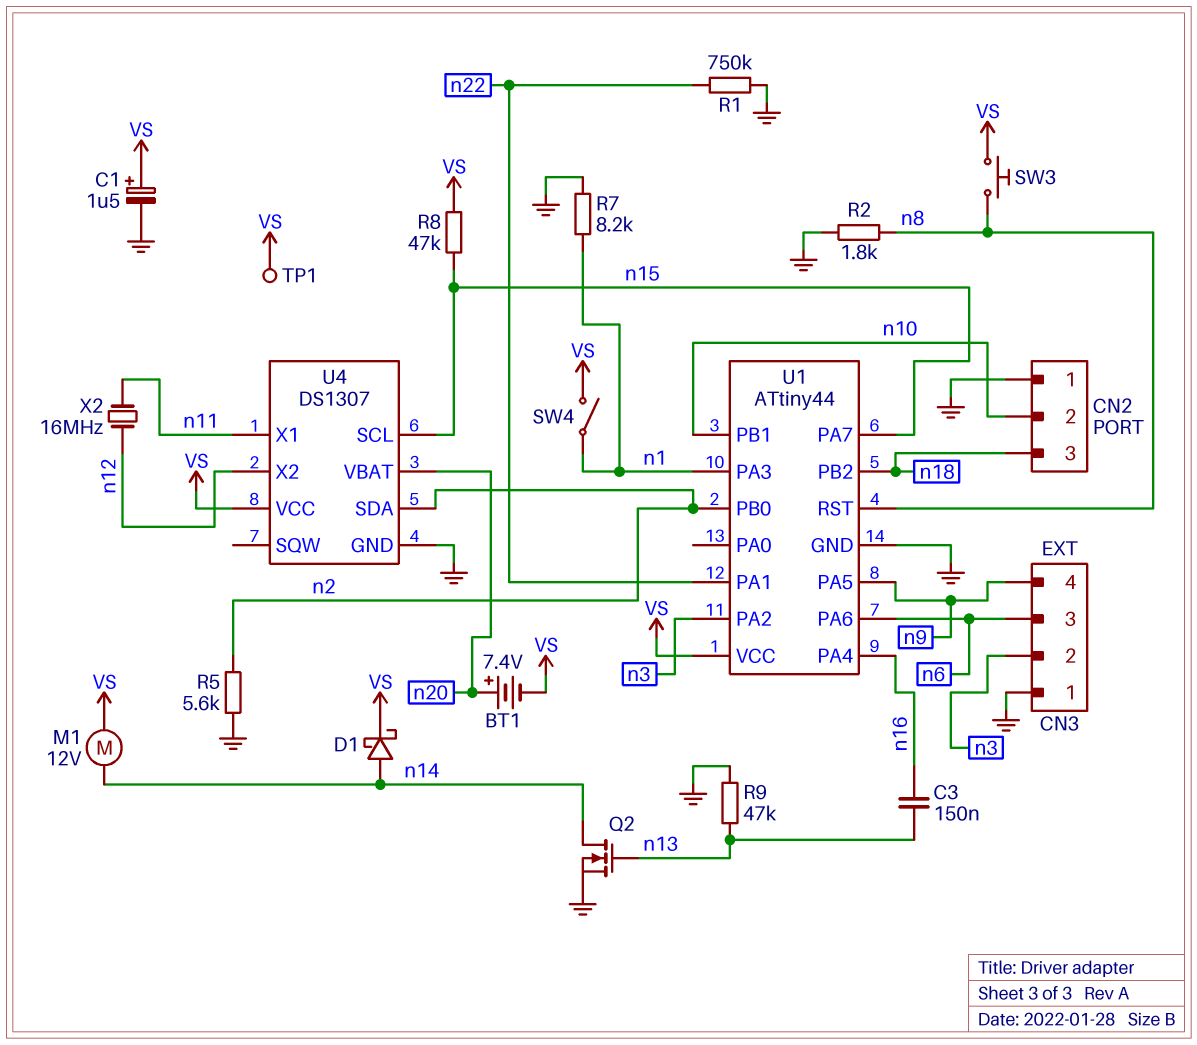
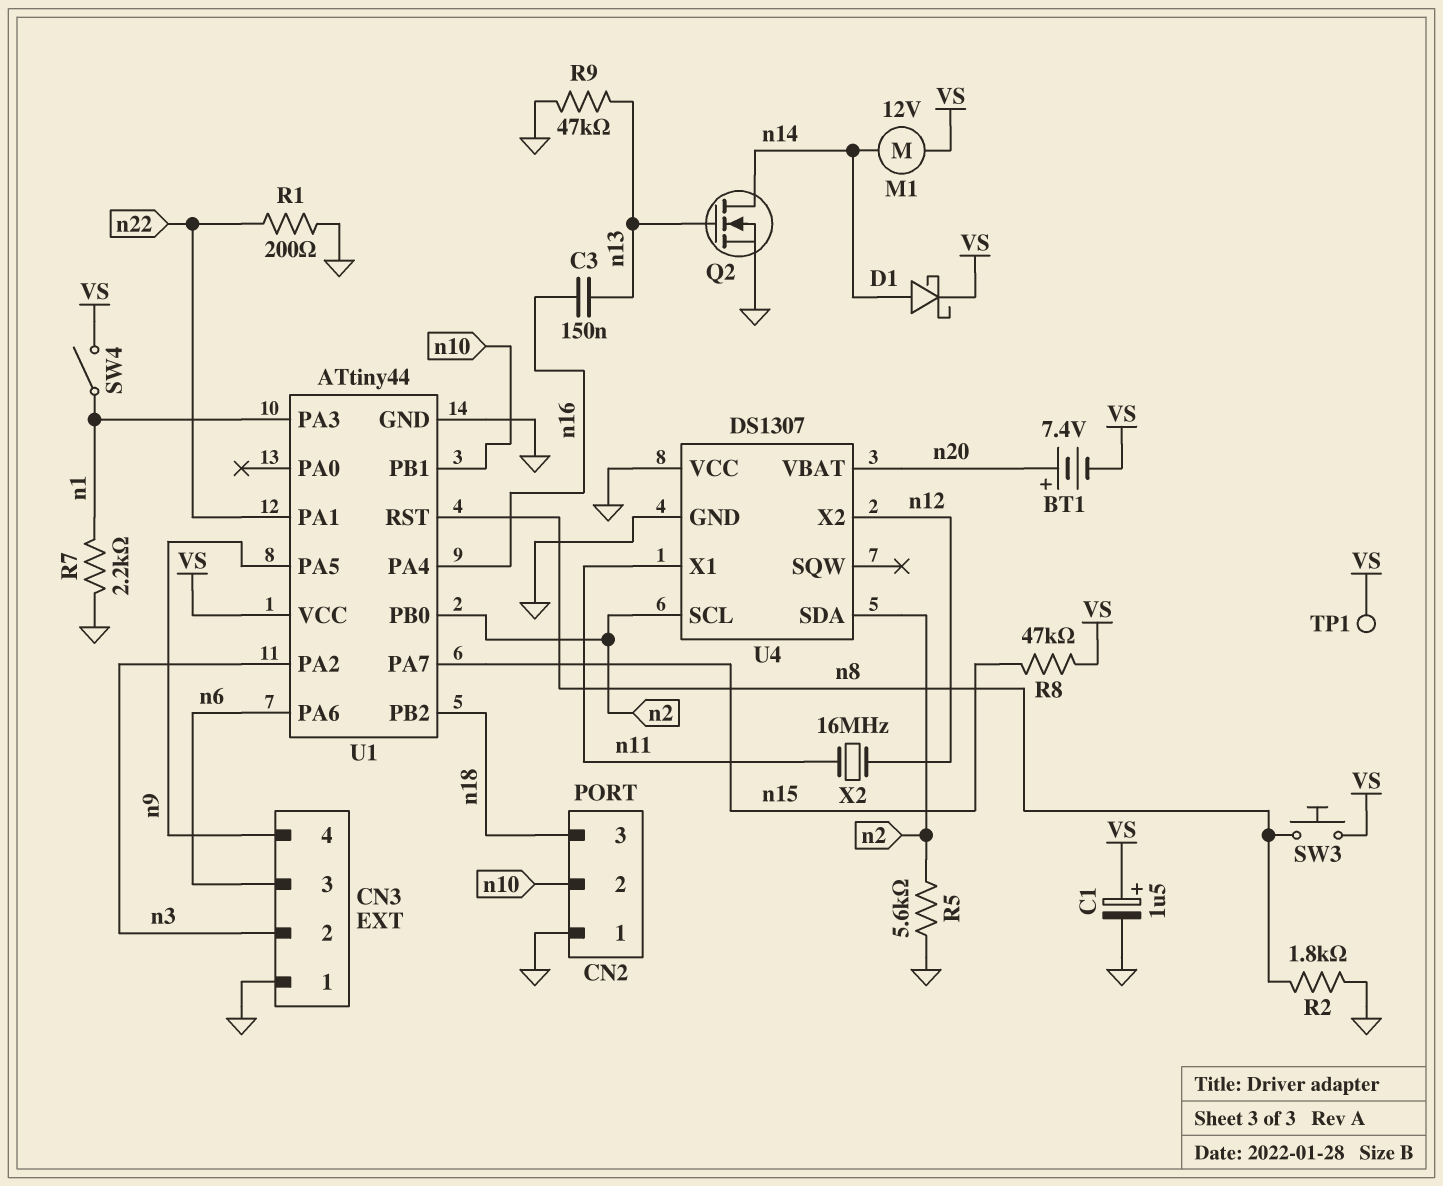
R1: 750k (GND, n22) -> 200 (GND, n22)
R7: 8.2k (GND, n1) -> 2.2k (GND, n1)
U4 pin SCL: n15 -> n2
U4 pin VCC: VS -> GND

